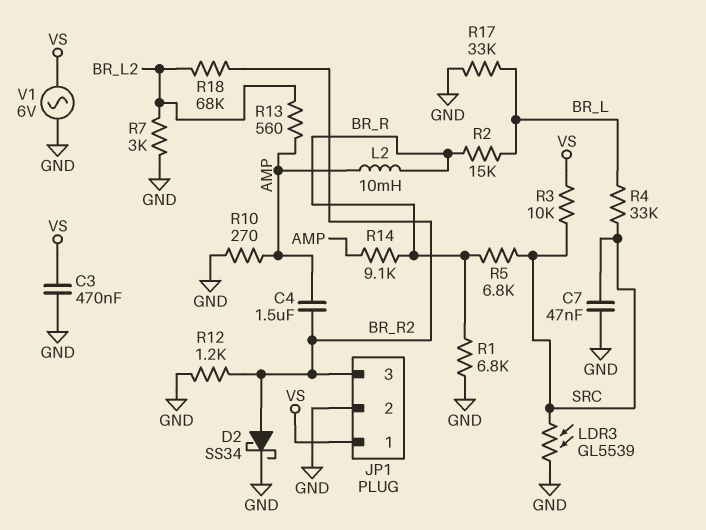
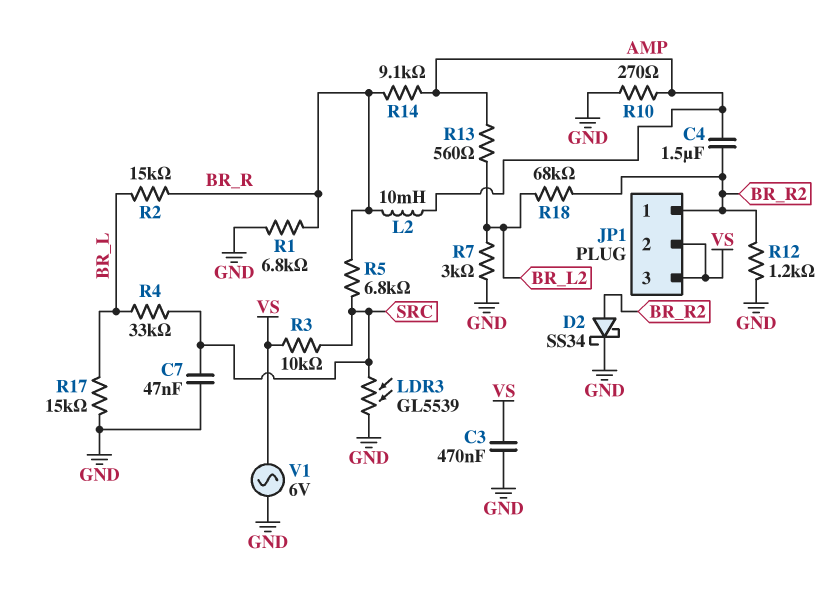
JP1 pin 1: VS -> BR_R2
JP1 pin 2: GND -> VS
JP1 pin 3: BR_R2 -> VS
R17: 33k (BR_L, GND) -> 15k (BR_L, GND)

